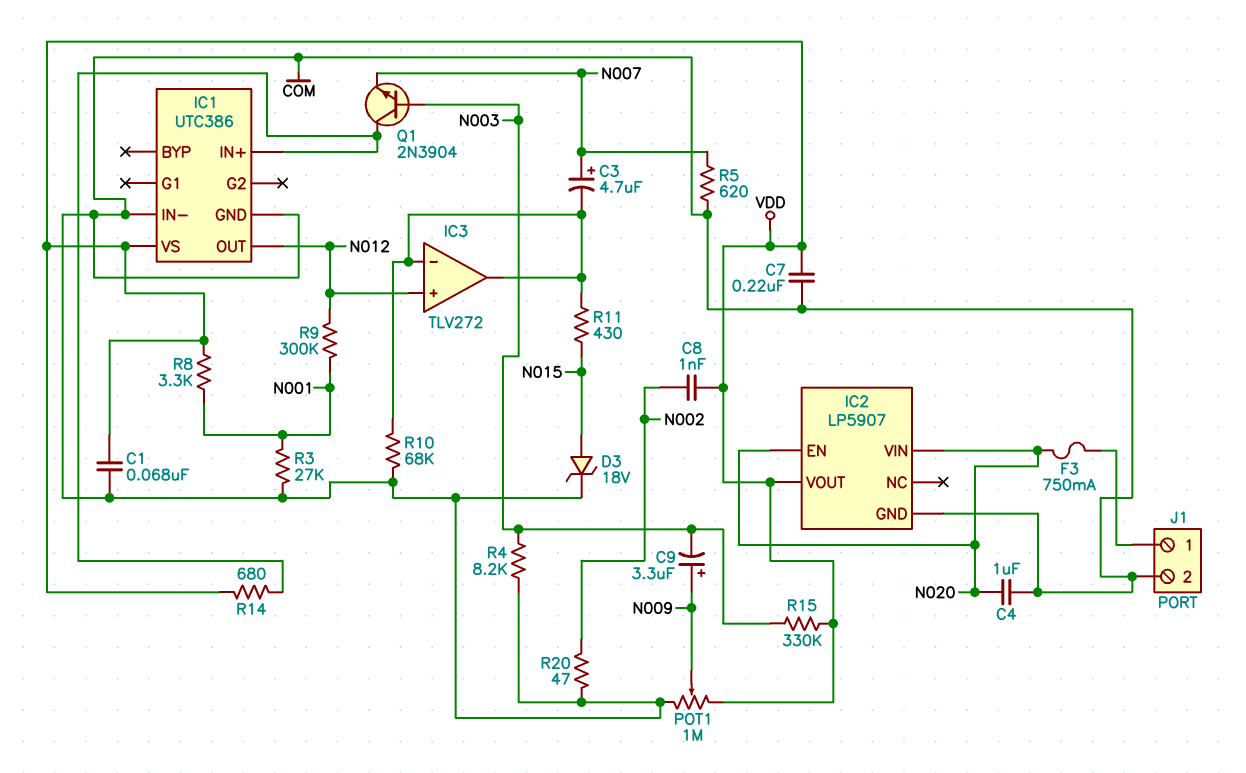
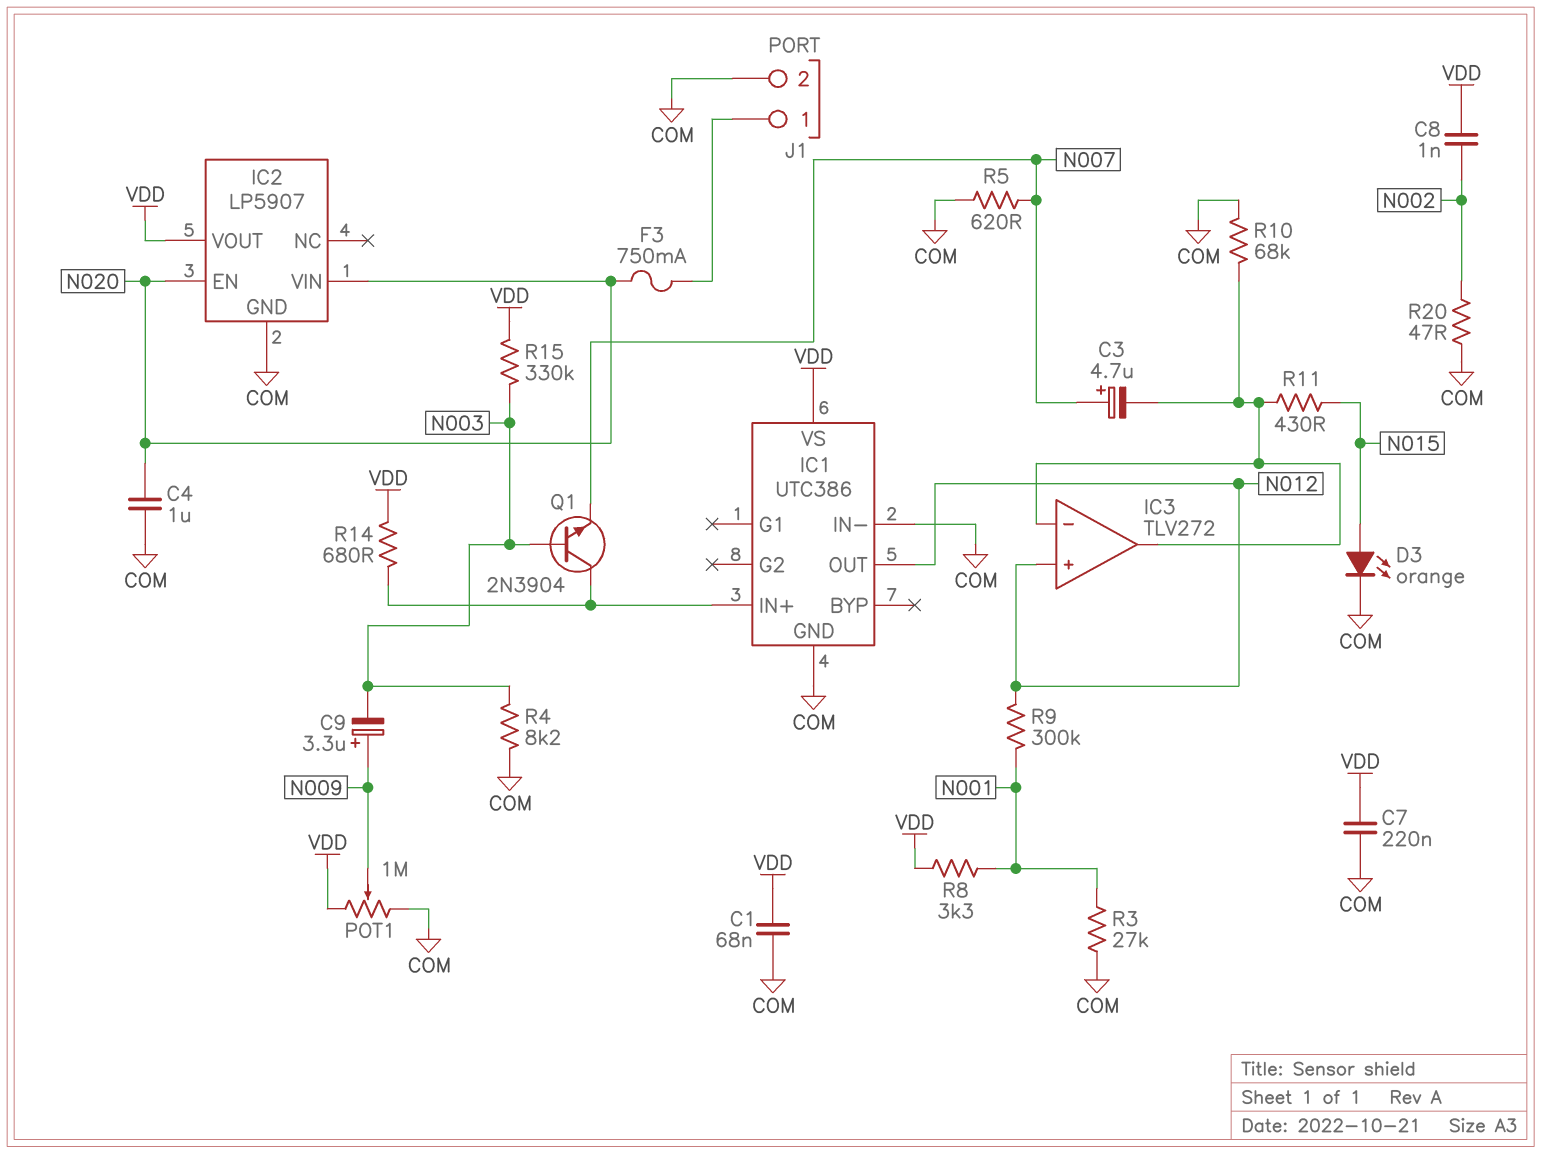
D3: zener 18V (A N015, K COM) -> LED orange (A N015, K COM)

